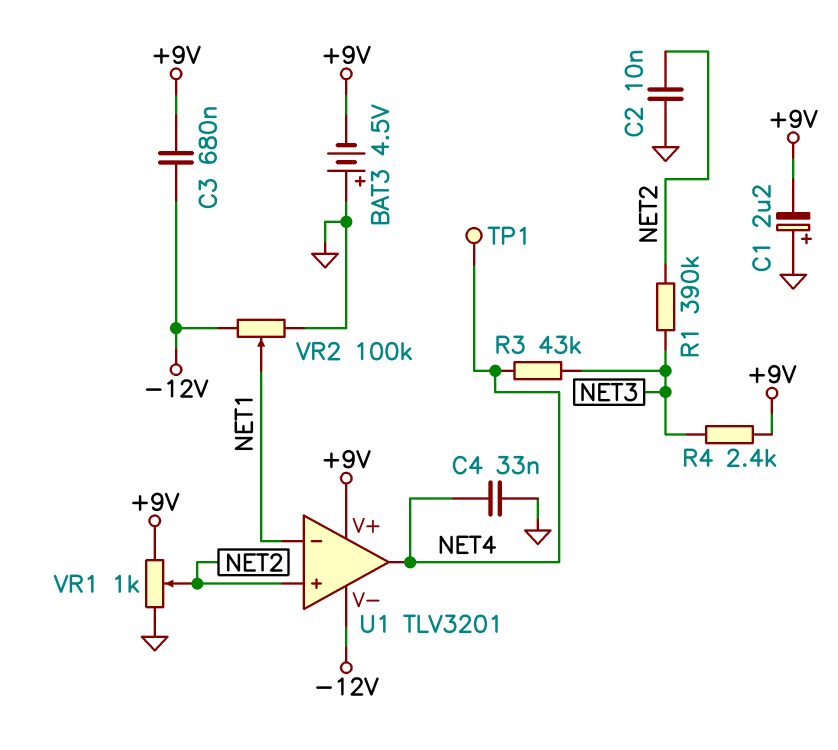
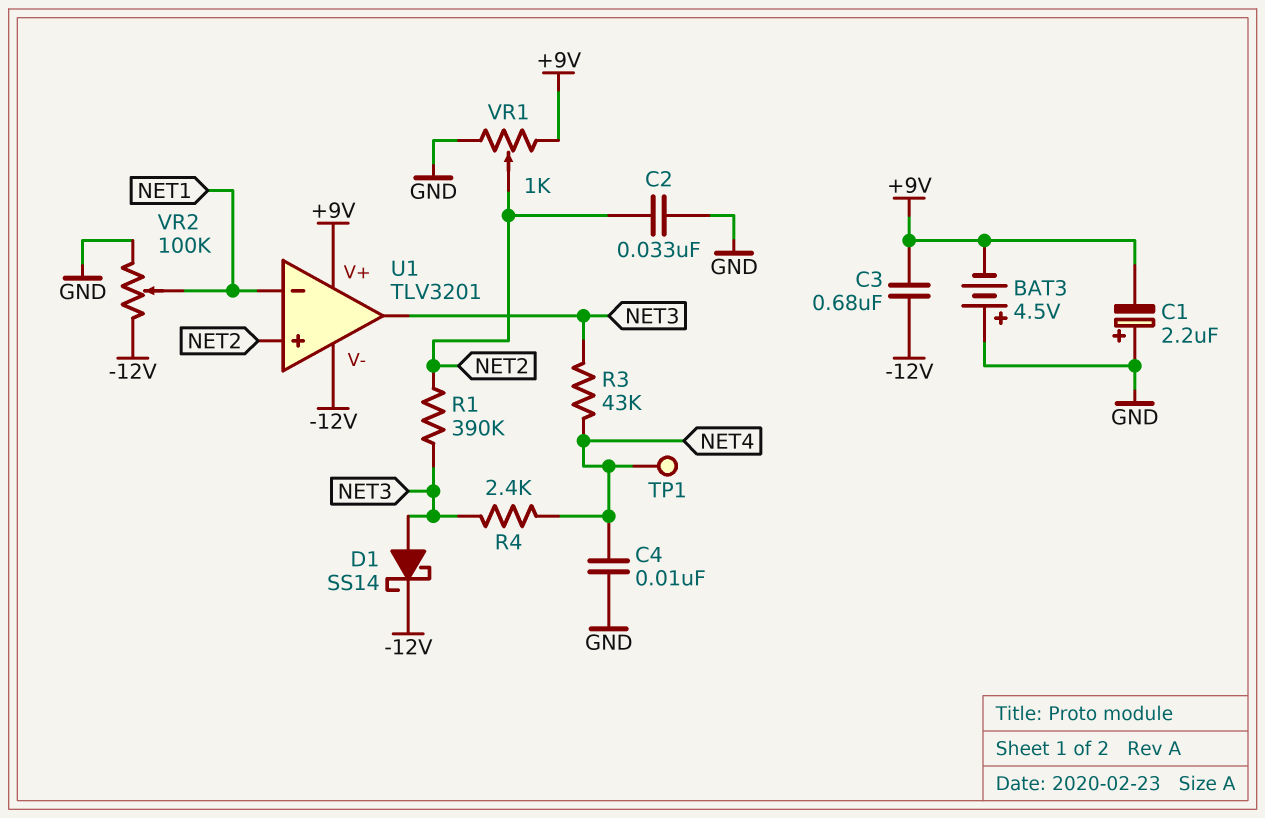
C2: 10nF (GND, NET2) -> 33nF (GND, NET2)
C4: 33nF (GND, NET4) -> 10nF (GND, NET4)
D1: none -> schottky SS14 (A NET3, K -12V)
R4: 2.4k (+9V, NET3) -> 2.4k (NET3, NET4)
U1 pin out: NET4 -> NET3

